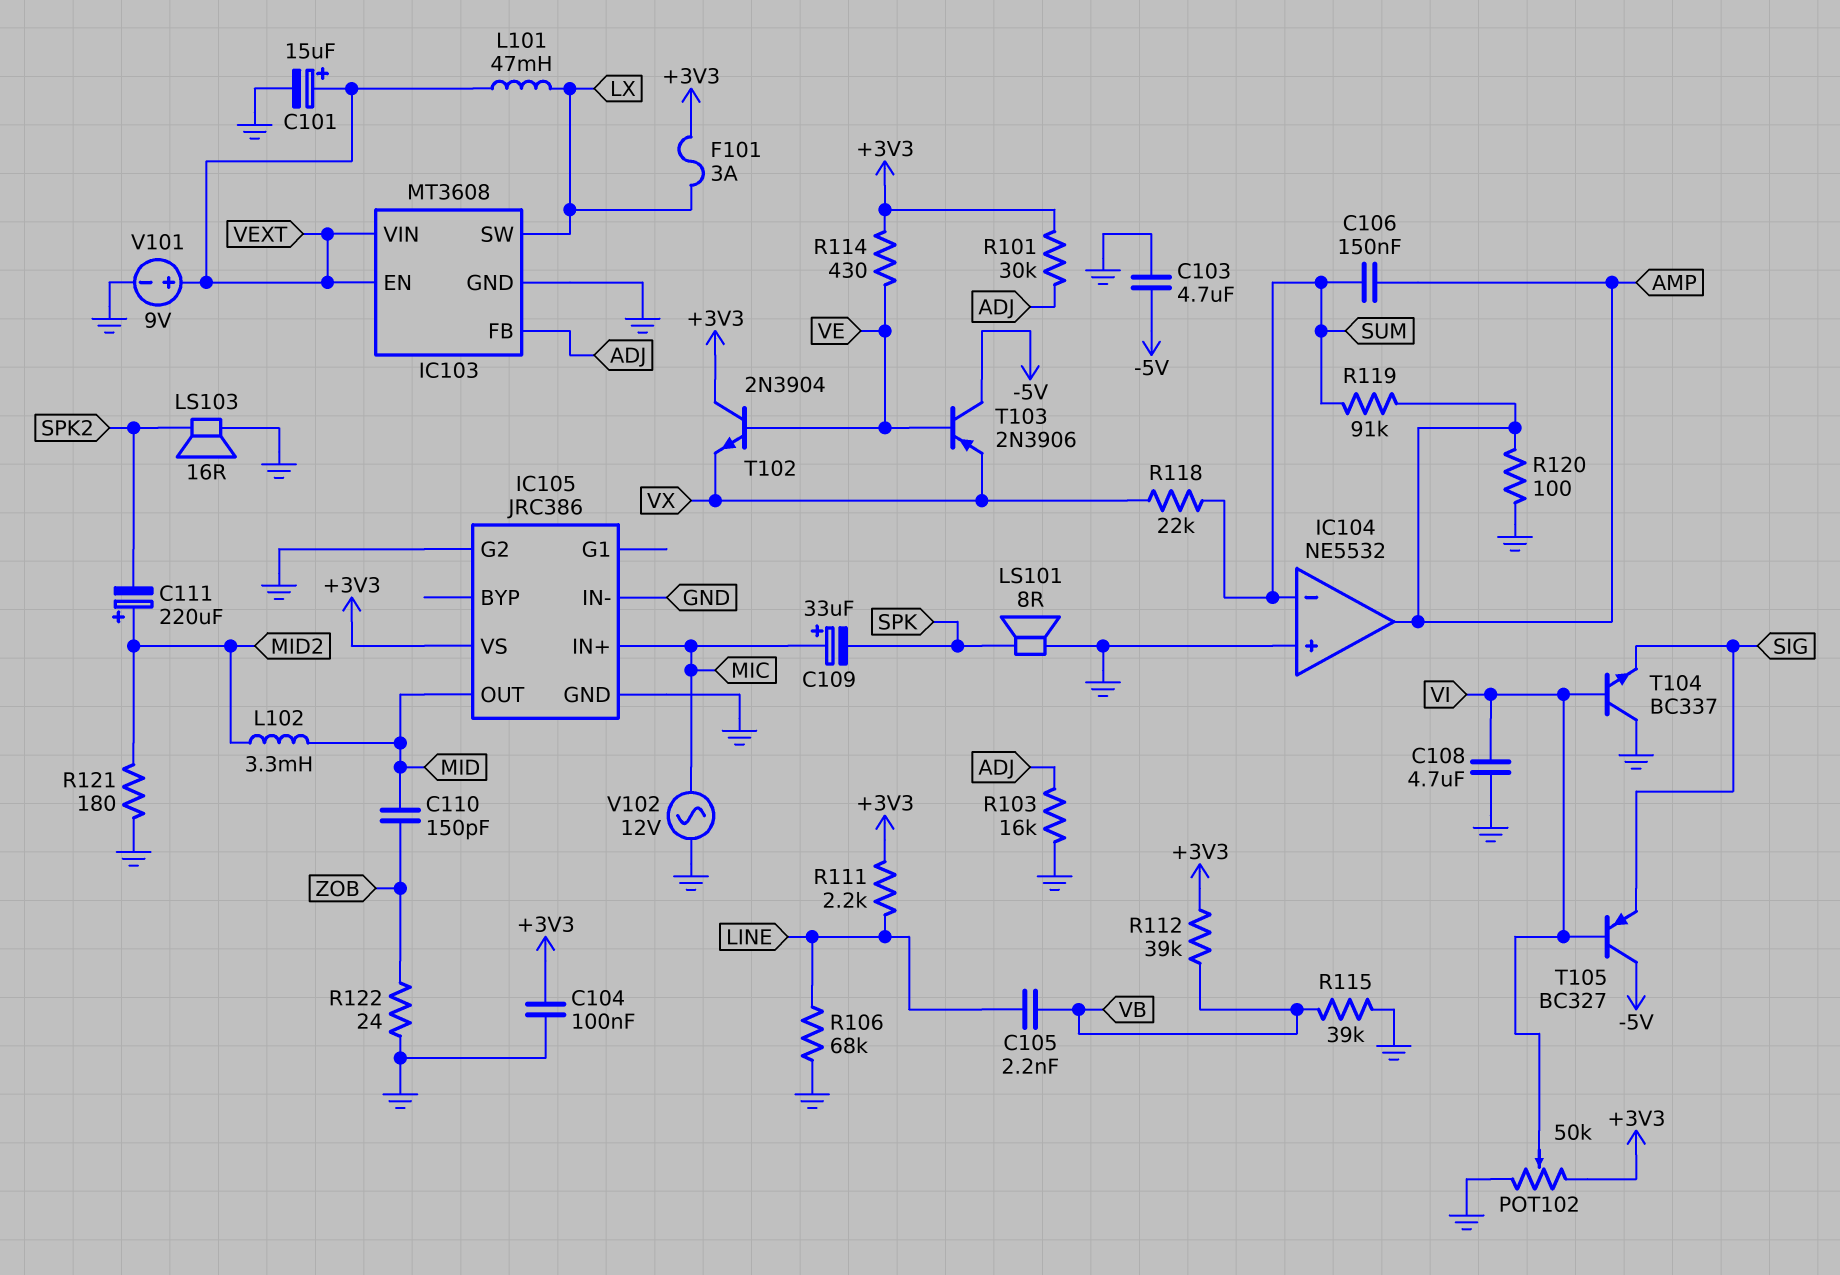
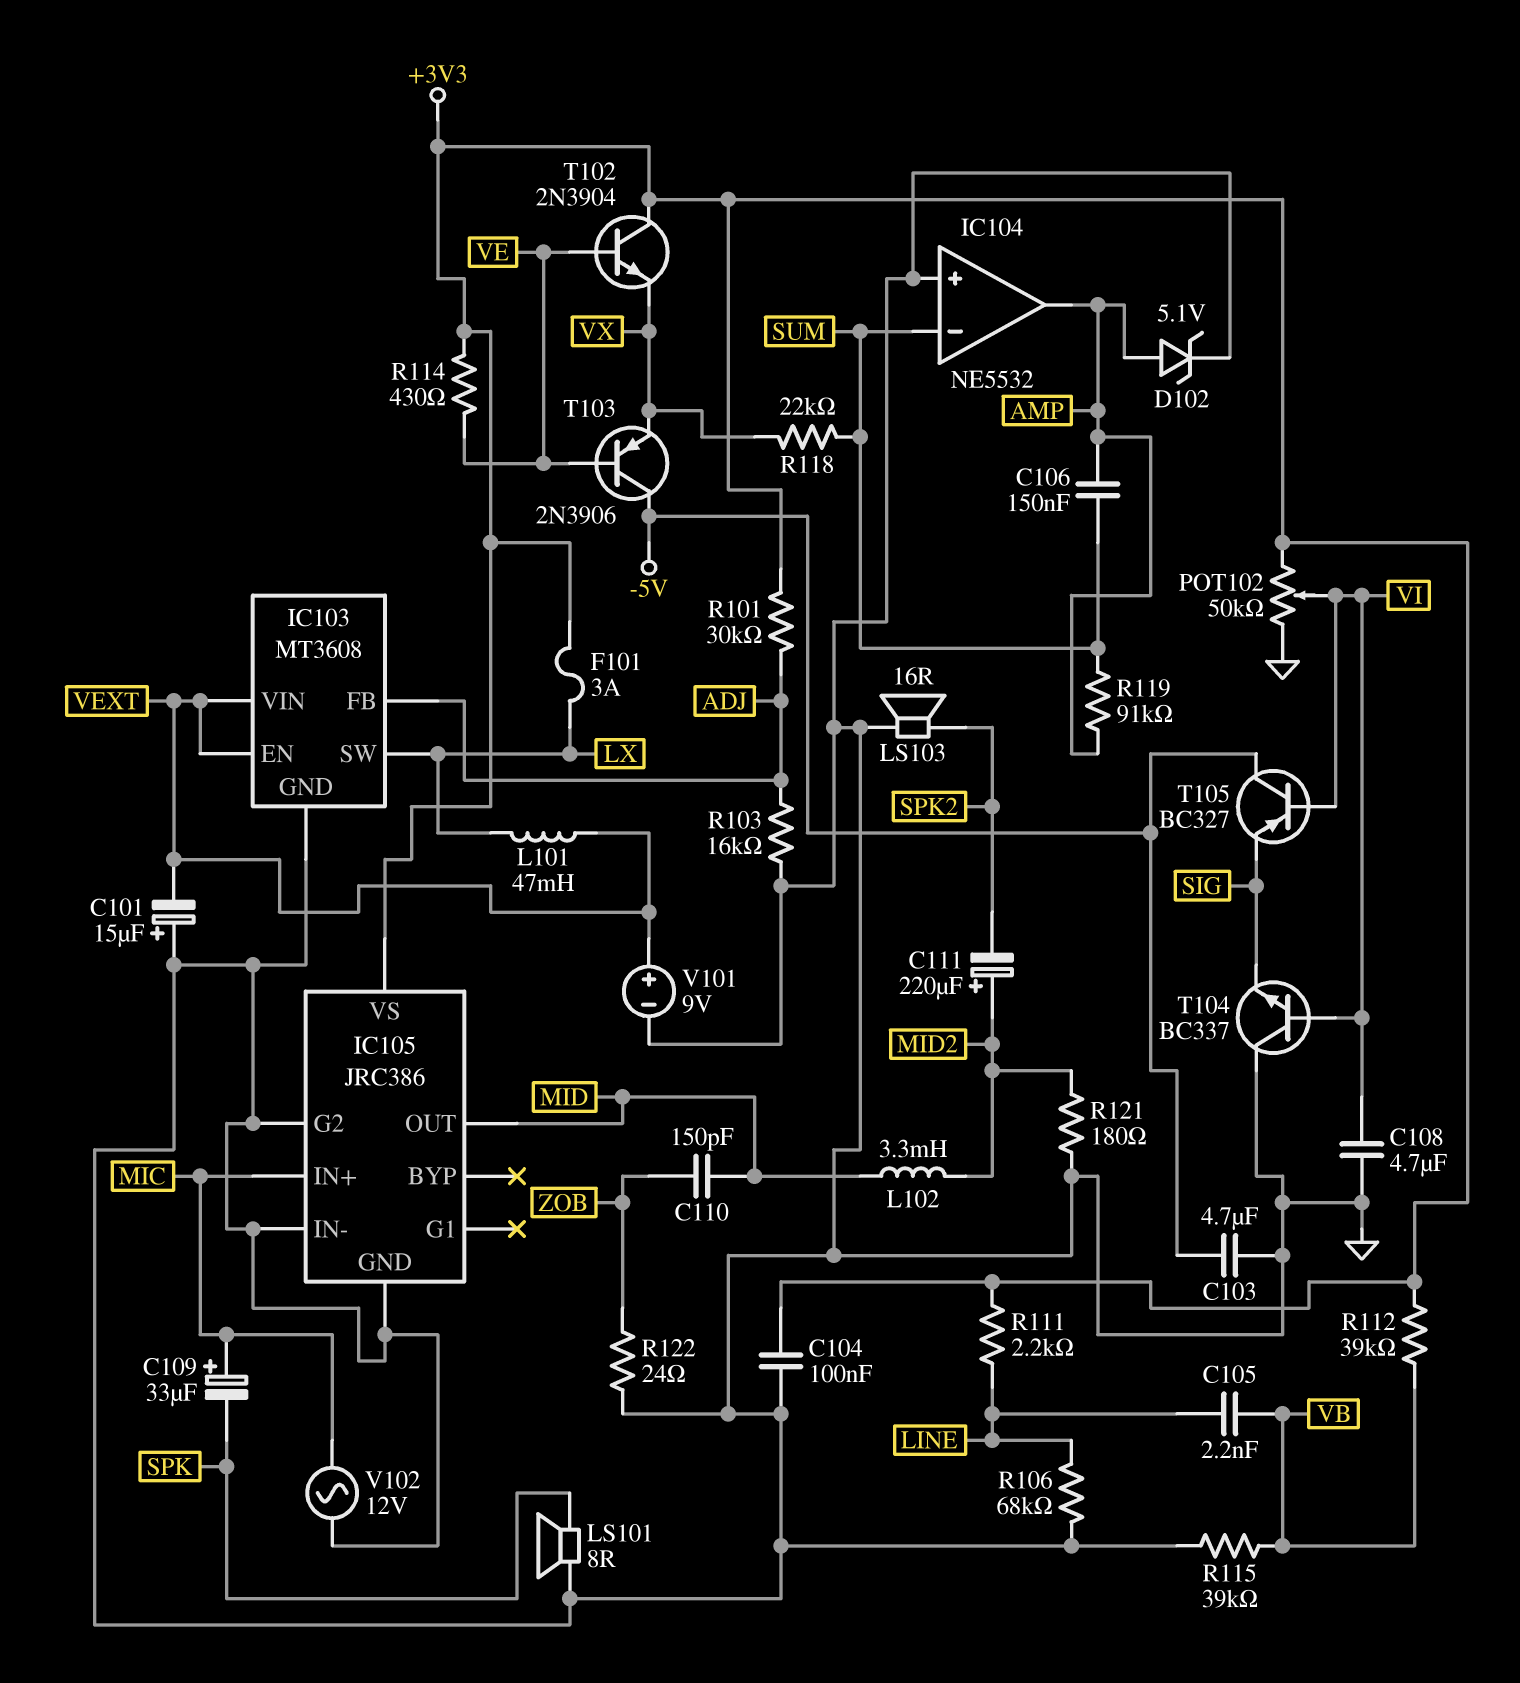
C101: 15uF (plus VEXT, minus GND) -> 15uF (plus GND, minus VEXT)
D102: none -> zener 5.1V (A AMP, K GND)
R120: 100 (AMP, GND) -> none

